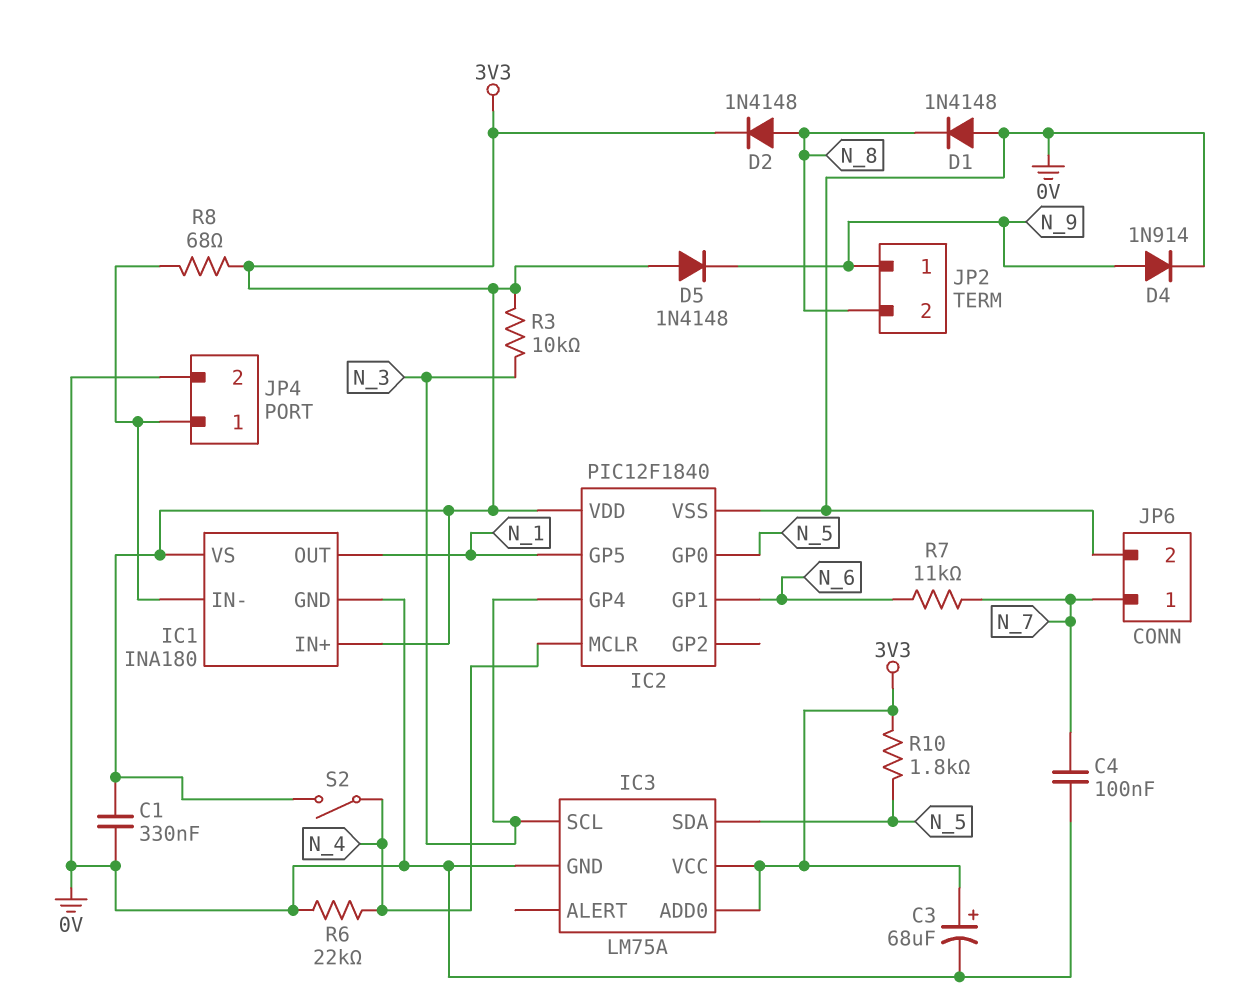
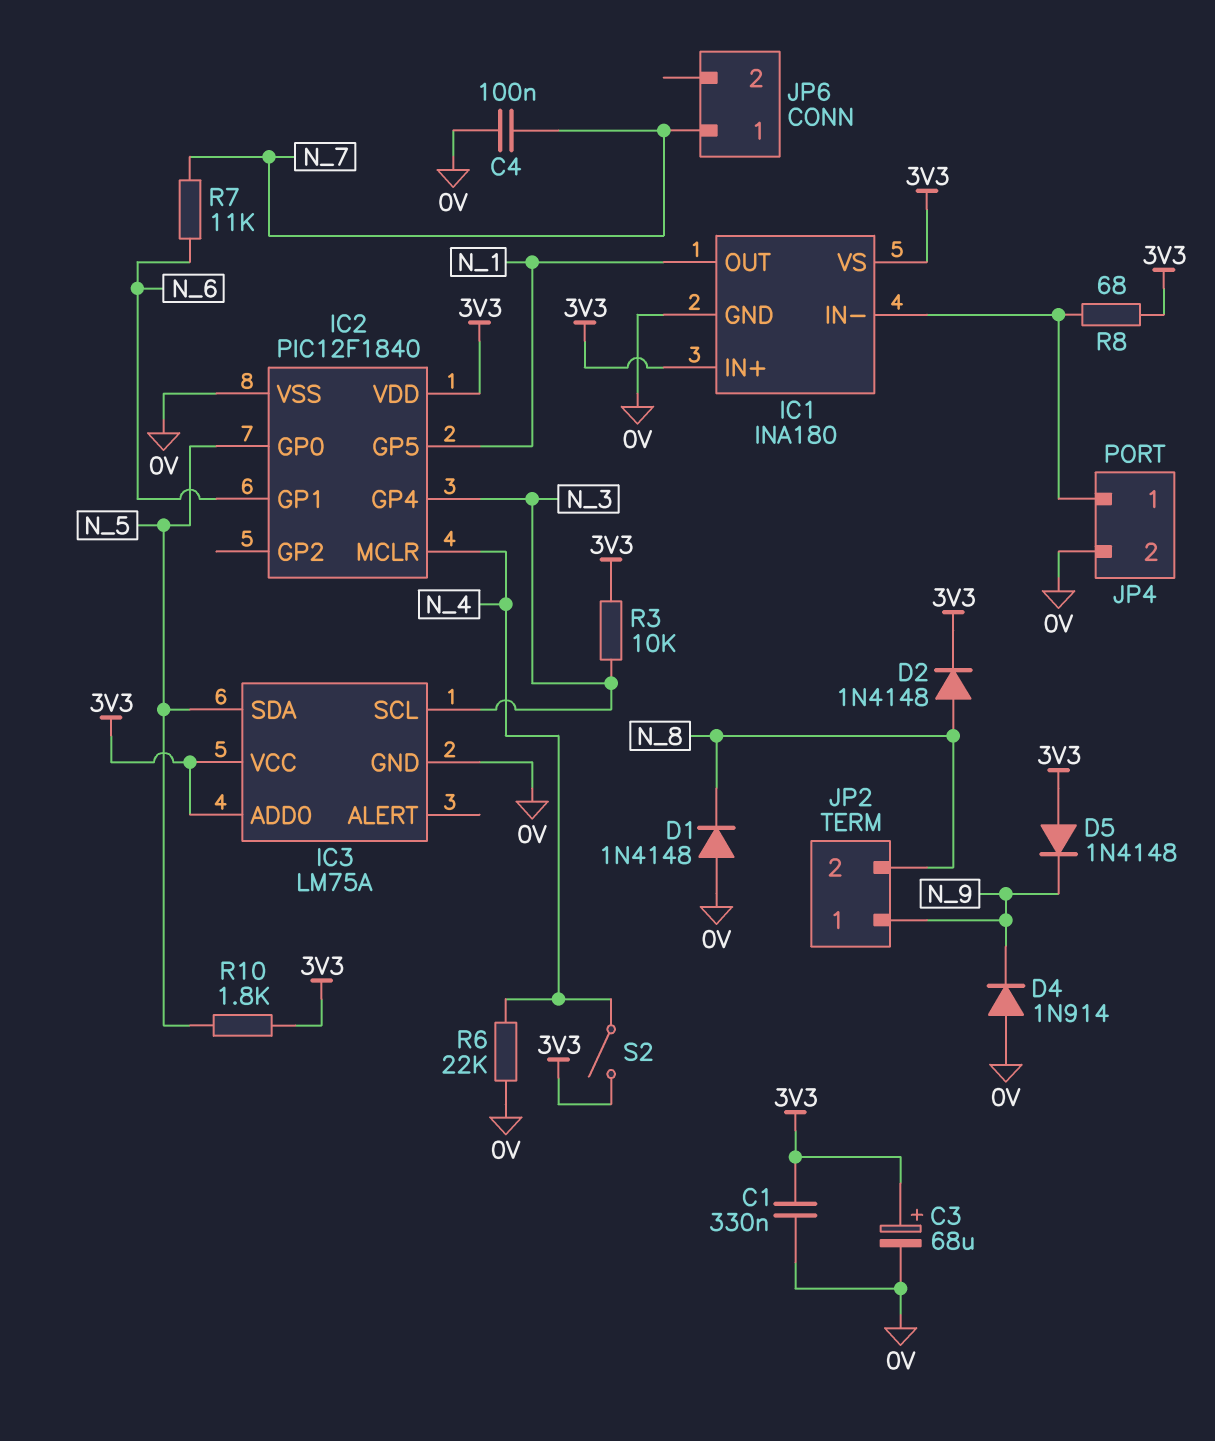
D4: diode 1N914 (A N_9, K 0V) -> diode 1N914 (A 0V, K N_9)
JP6 pin 2: 0V -> none

